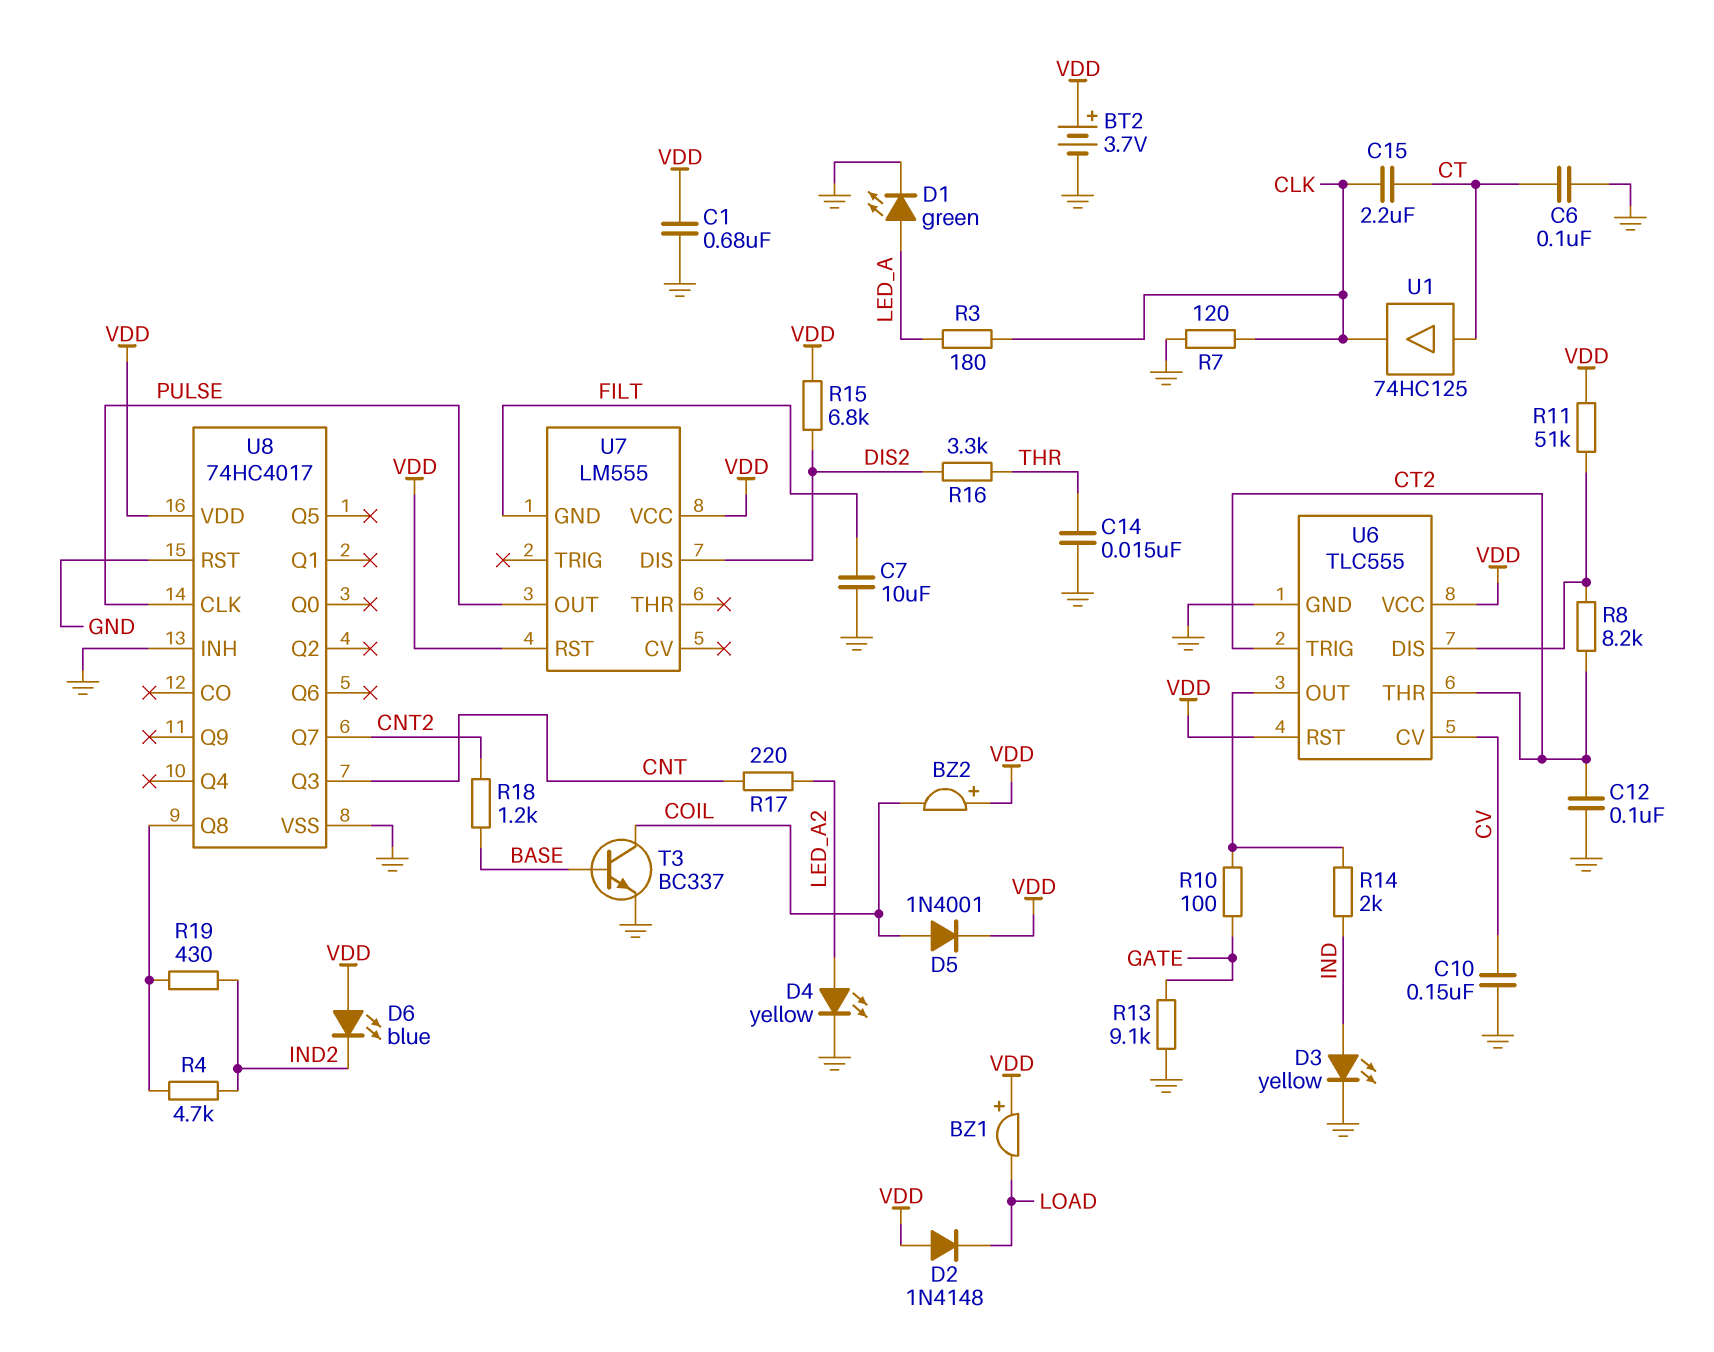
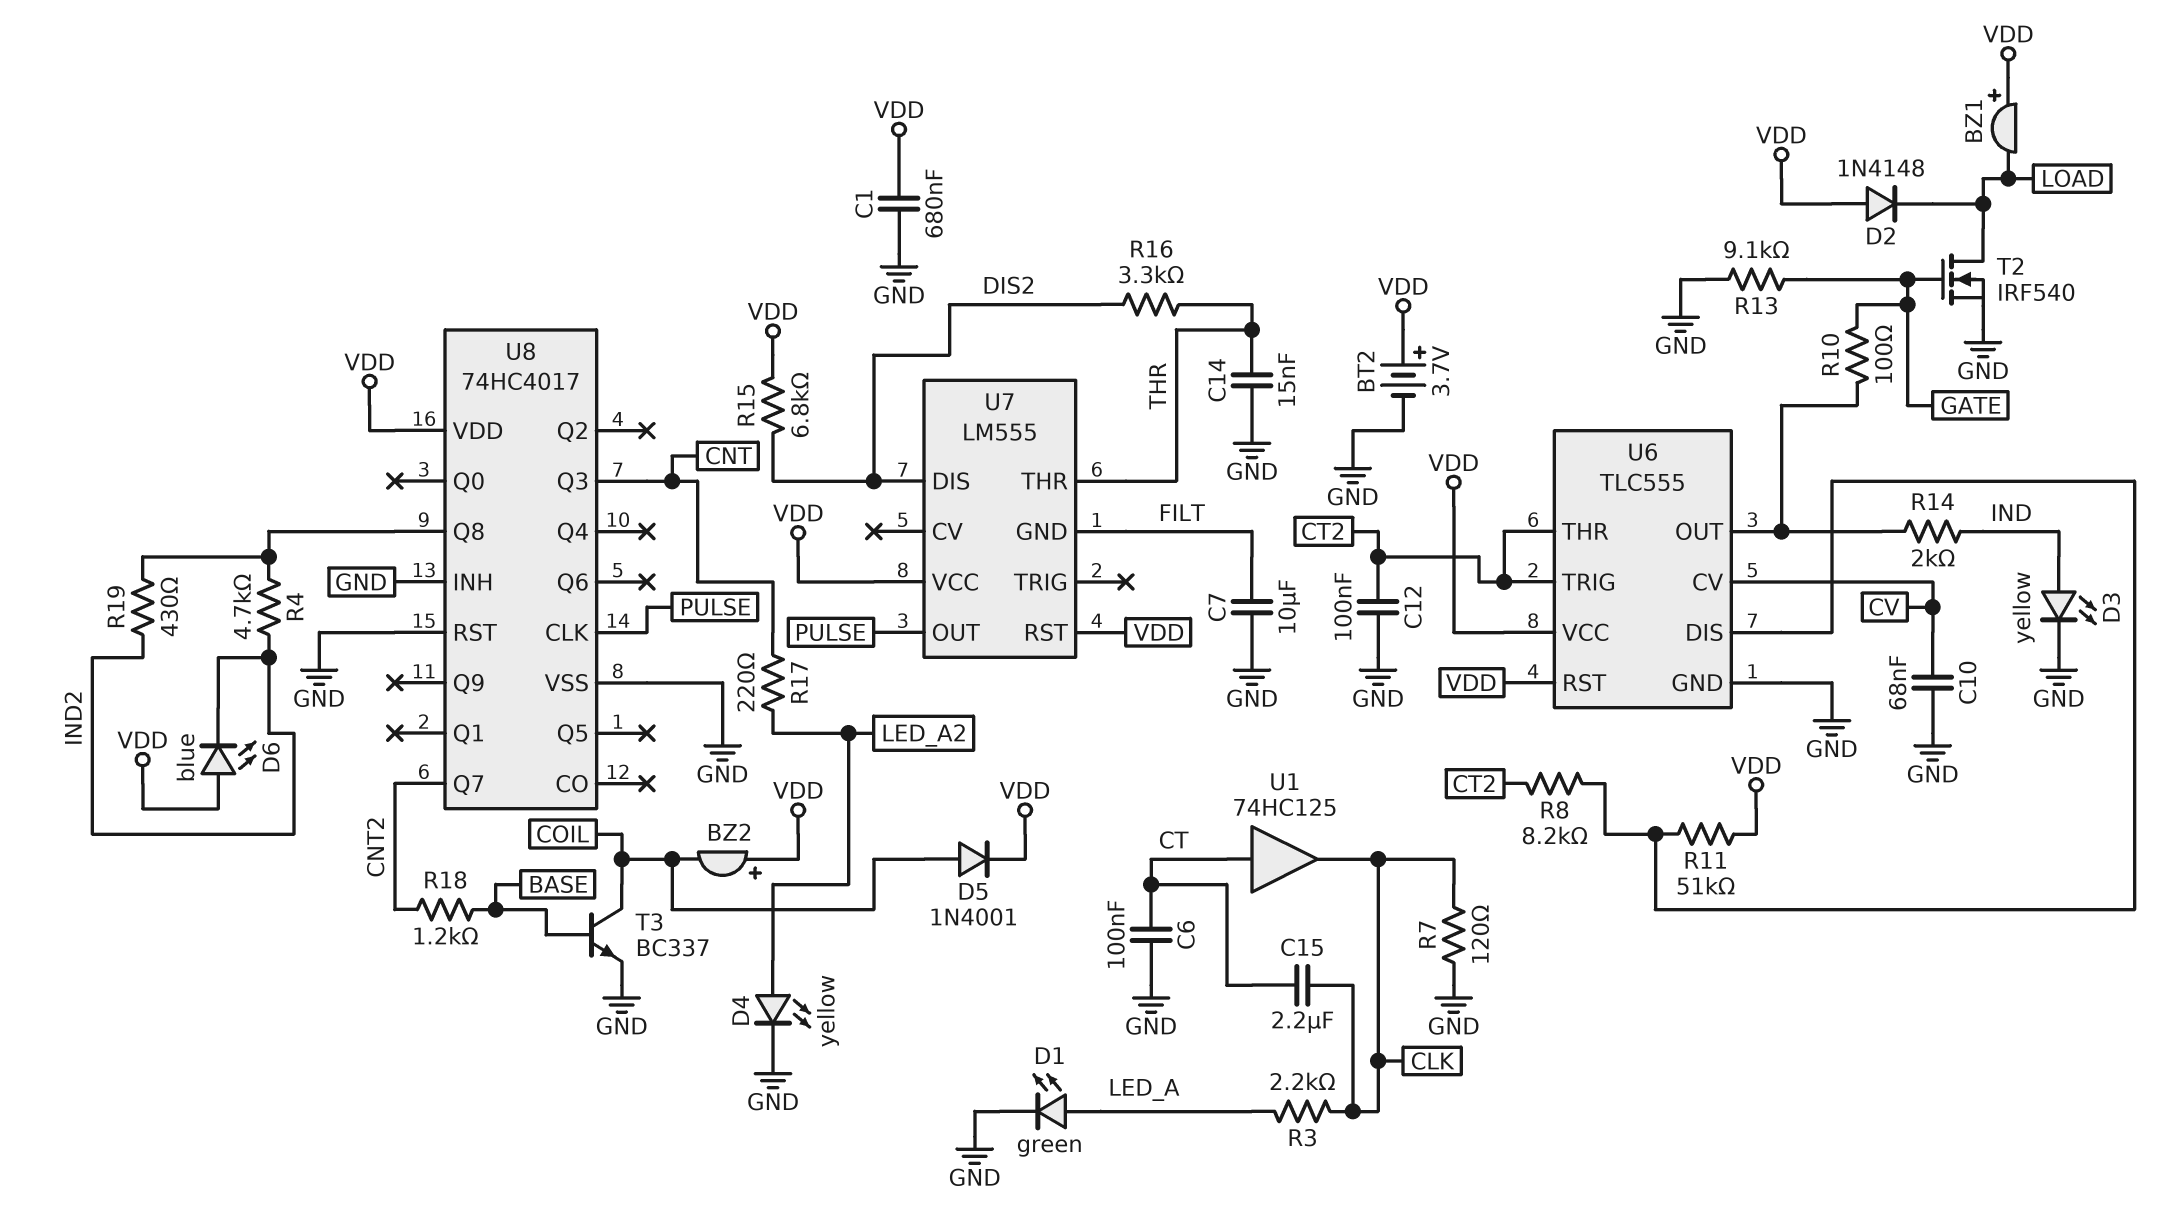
C10: 150nF (CV, GND) -> 68nF (CV, GND)
R3: 180 (CLK, LED_A) -> 2.2k (CLK, LED_A)
T2: none -> NMOS IRF540 (G GATE, D LOAD, S GND)
U7 pin THR: none -> THR

